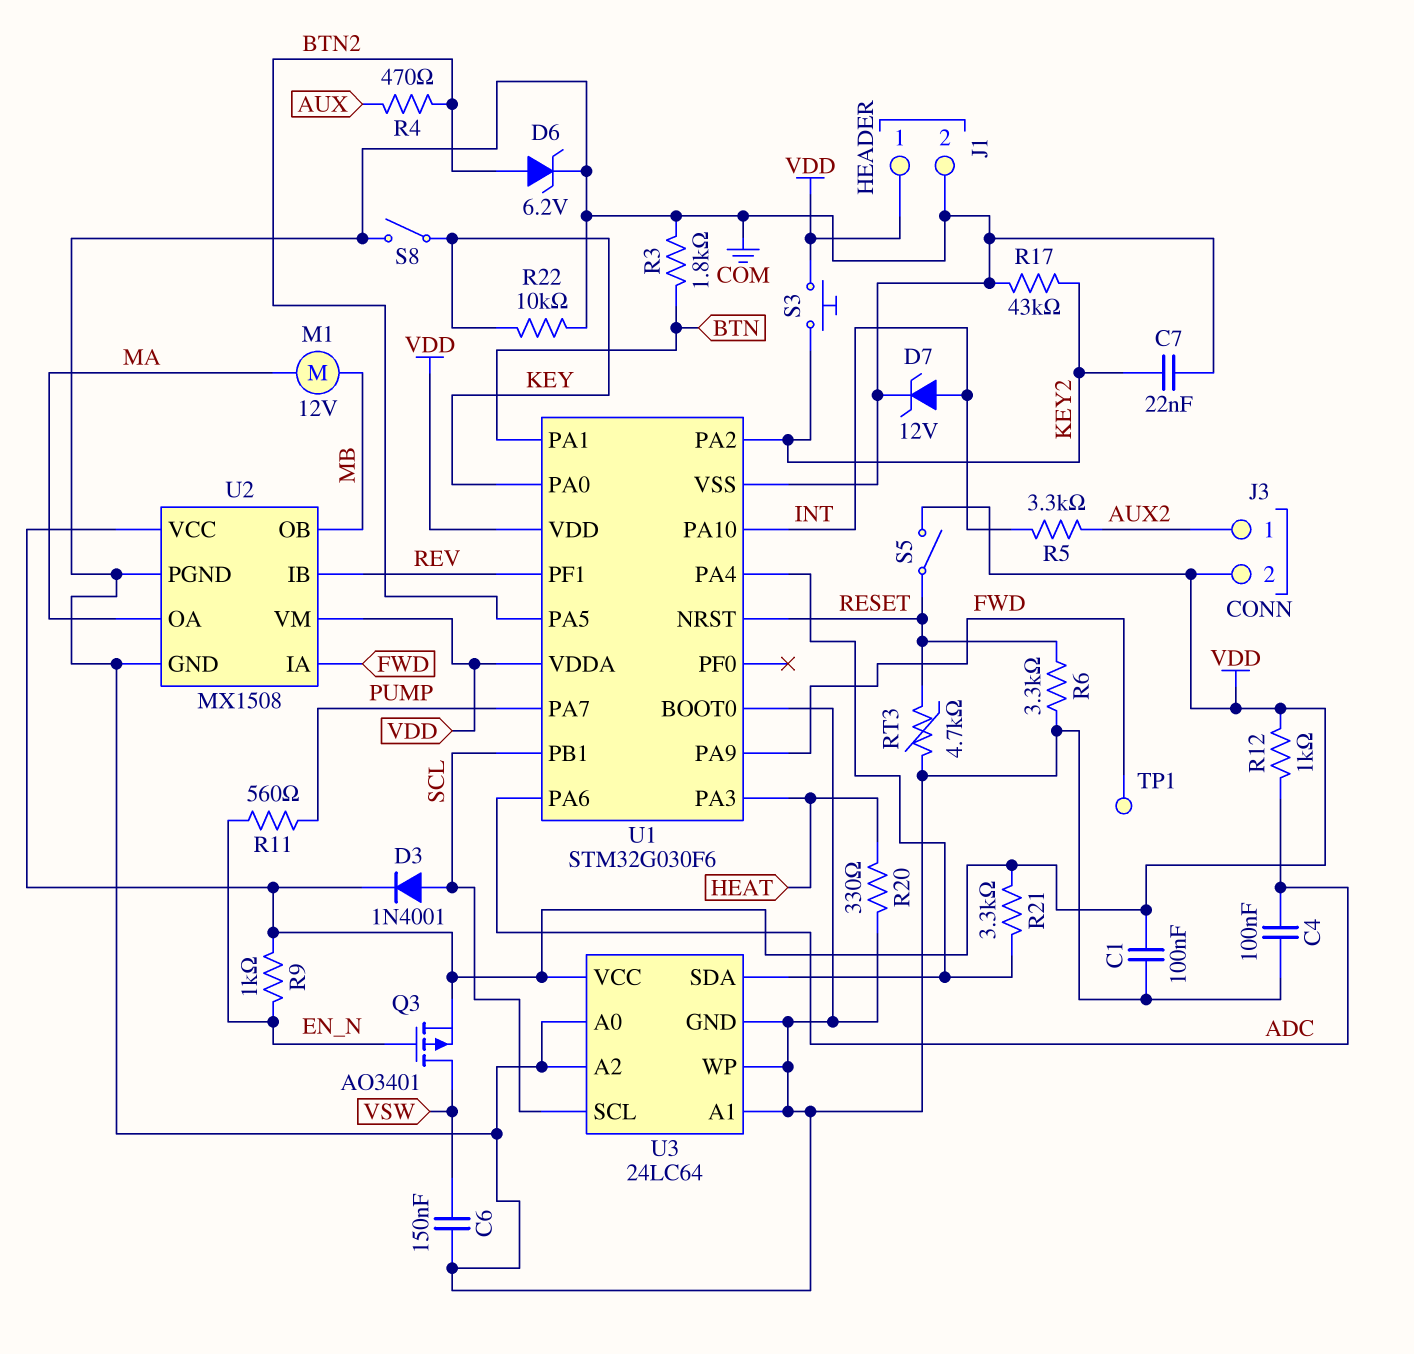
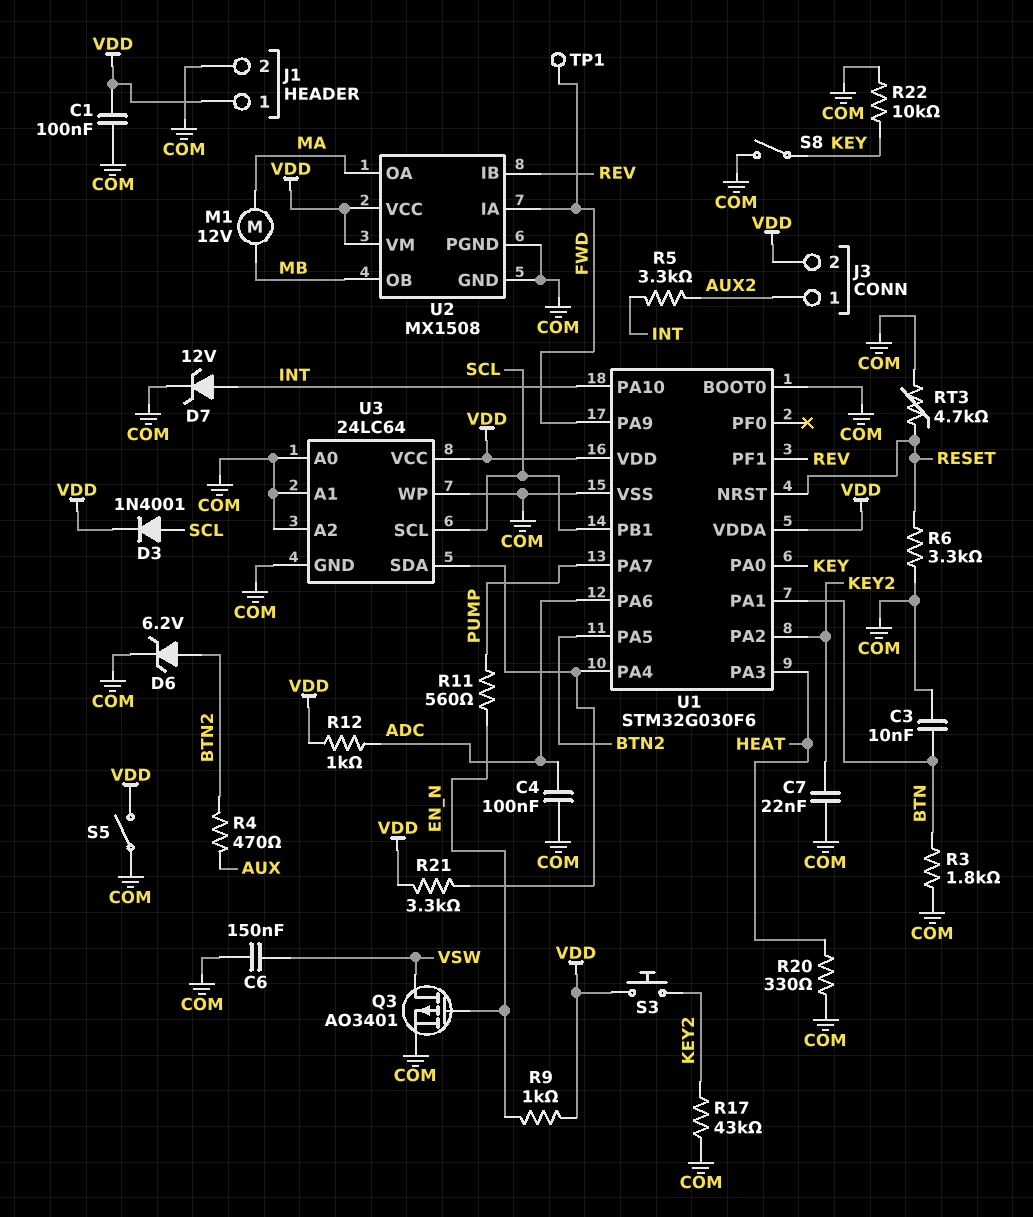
C3: none -> 10nF (BTN, COM)
Q3: PMOS AO3401 (G EN_N, D VSW, S VDD) -> PMOS AO3401 (G EN_N, D VSW, S COM)
S5: switch (RESET, VDD) -> switch (COM, VDD)

